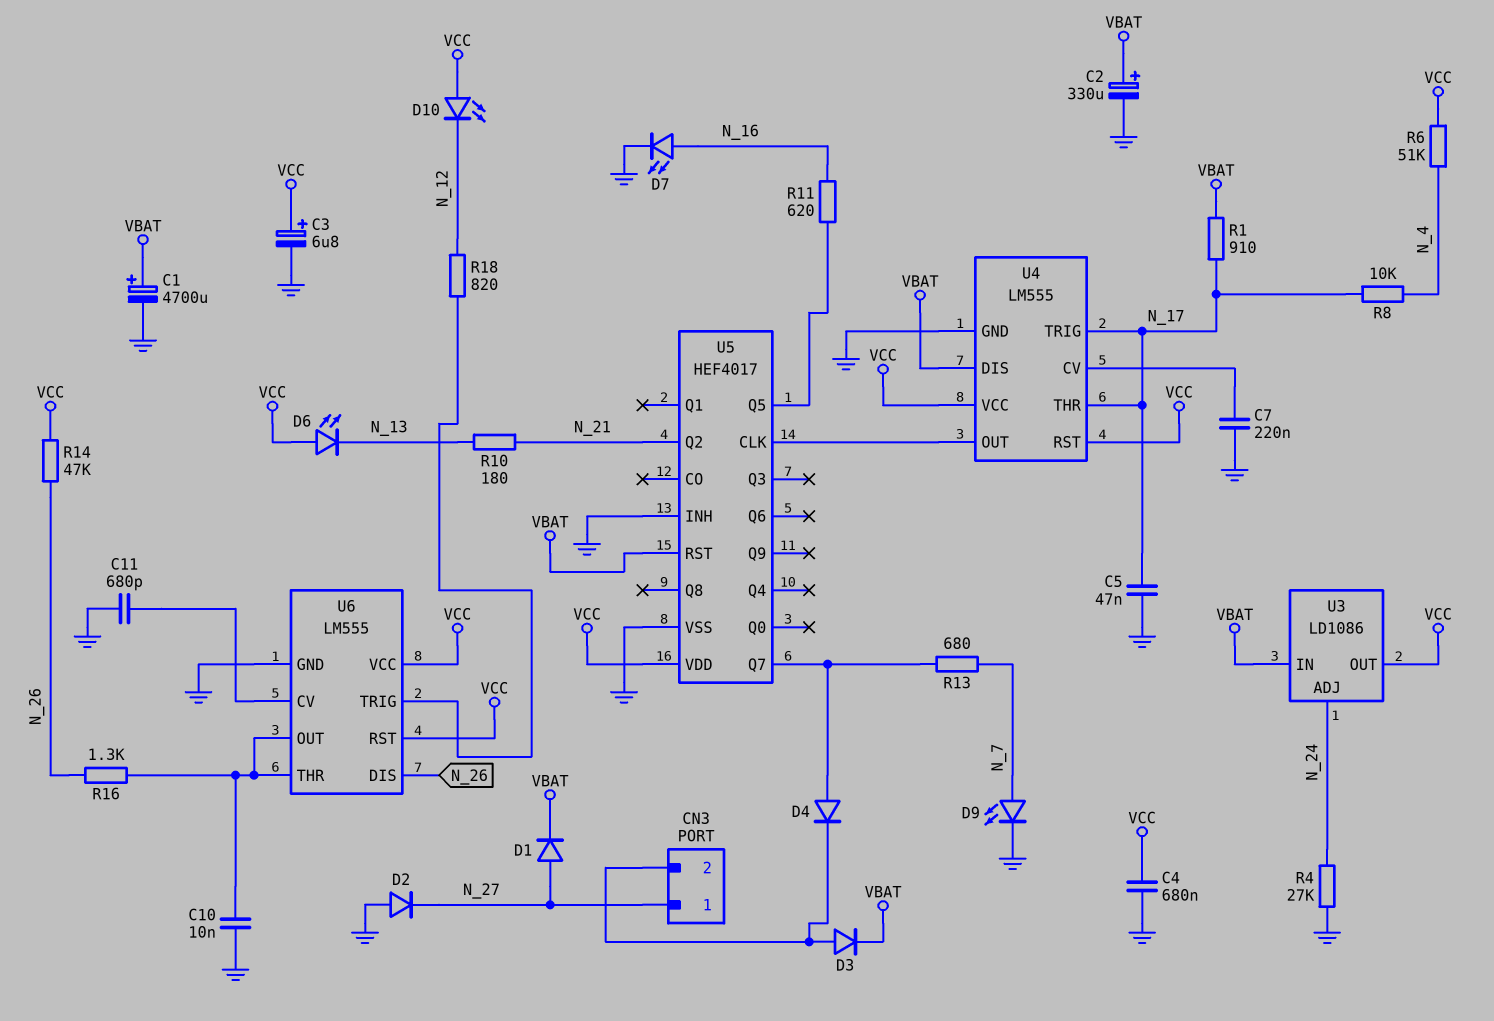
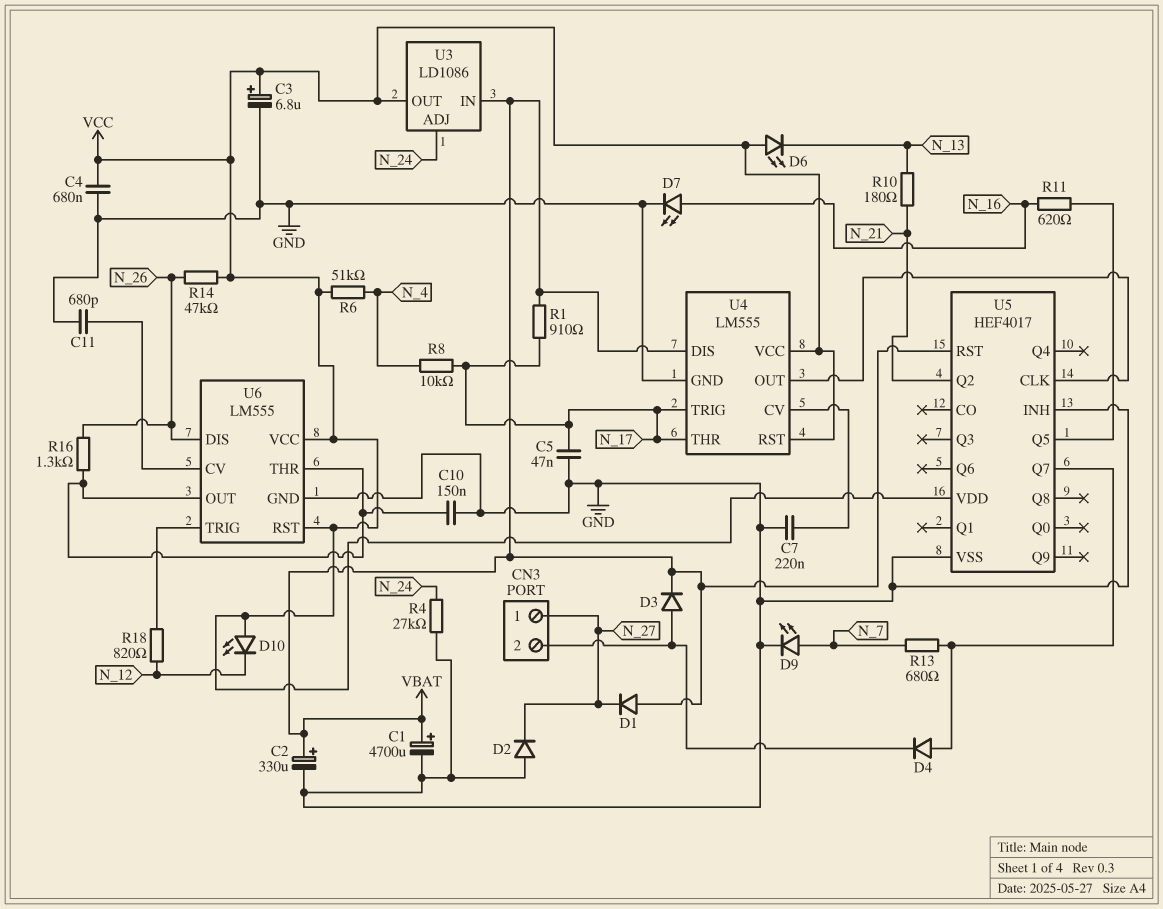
C10: 10nF (GND, U6/OUT) -> 150nF (GND, U6/OUT)
D1: diode (A N_27, K VBAT) -> diode (A VBAT, K N_27)

